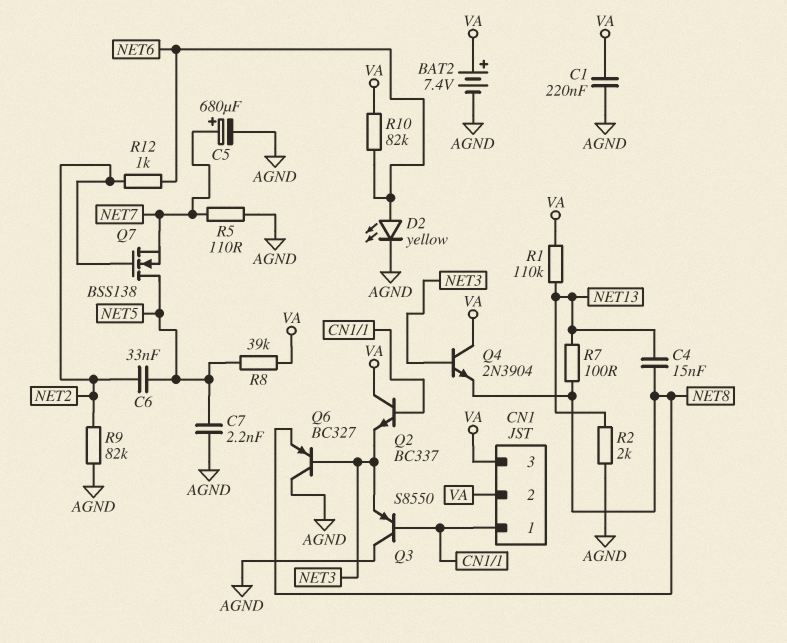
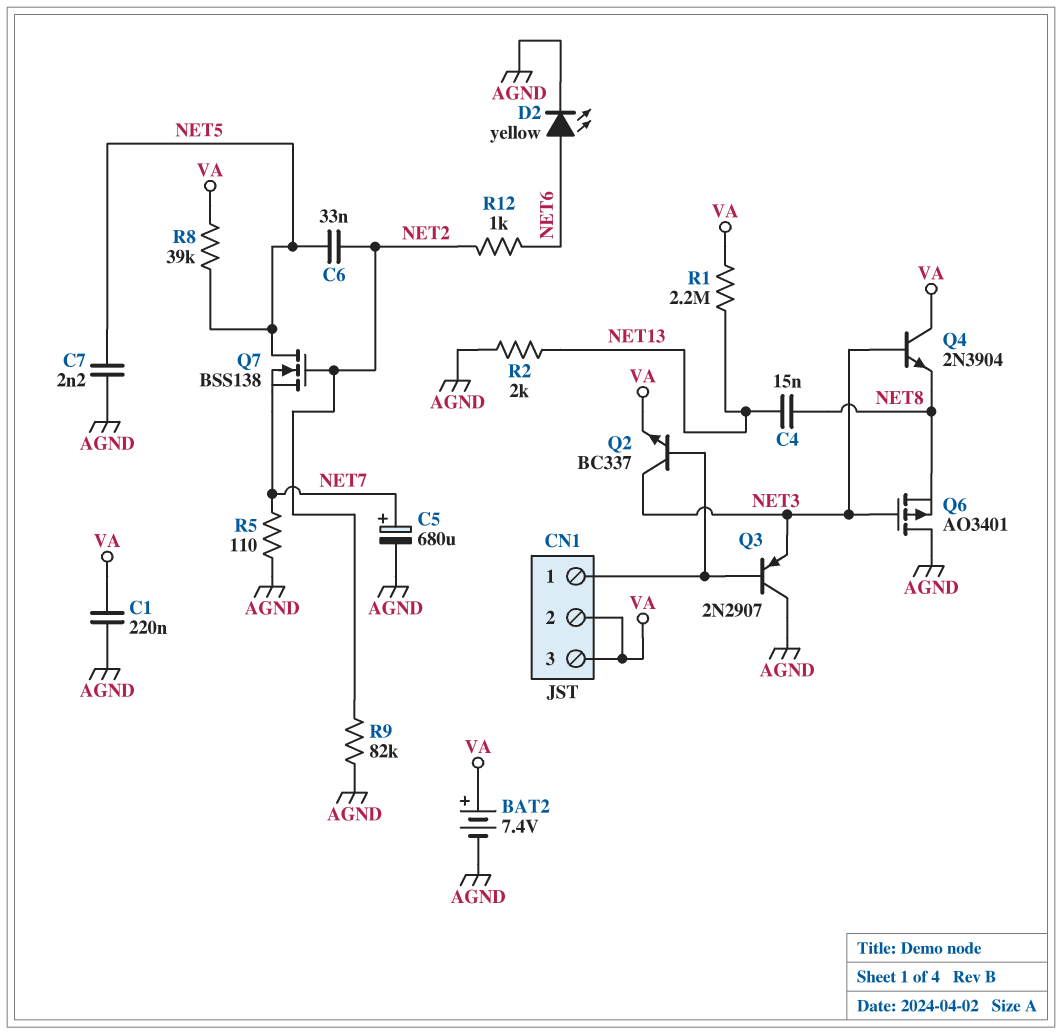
Q2: NPN BC337 (B CN1/1, C VA, E NET3) -> NPN BC337 (B CN1/1, C NET3, E VA)
Q3: PNP S8550 (B CN1/1, C AGND, E NET3) -> PNP 2N2907 (B CN1/1, C AGND, E NET3)
Q6: PNP BC327 (B NET3, C AGND, E NET8) -> PMOS AO3401 (G NET3, D AGND, S NET8)
R1: 110k (NET13, VA) -> 2.2M (NET13, VA)
R7: 100 (NET8, NET13) -> none
R10: 82k (NET6, VA) -> none

